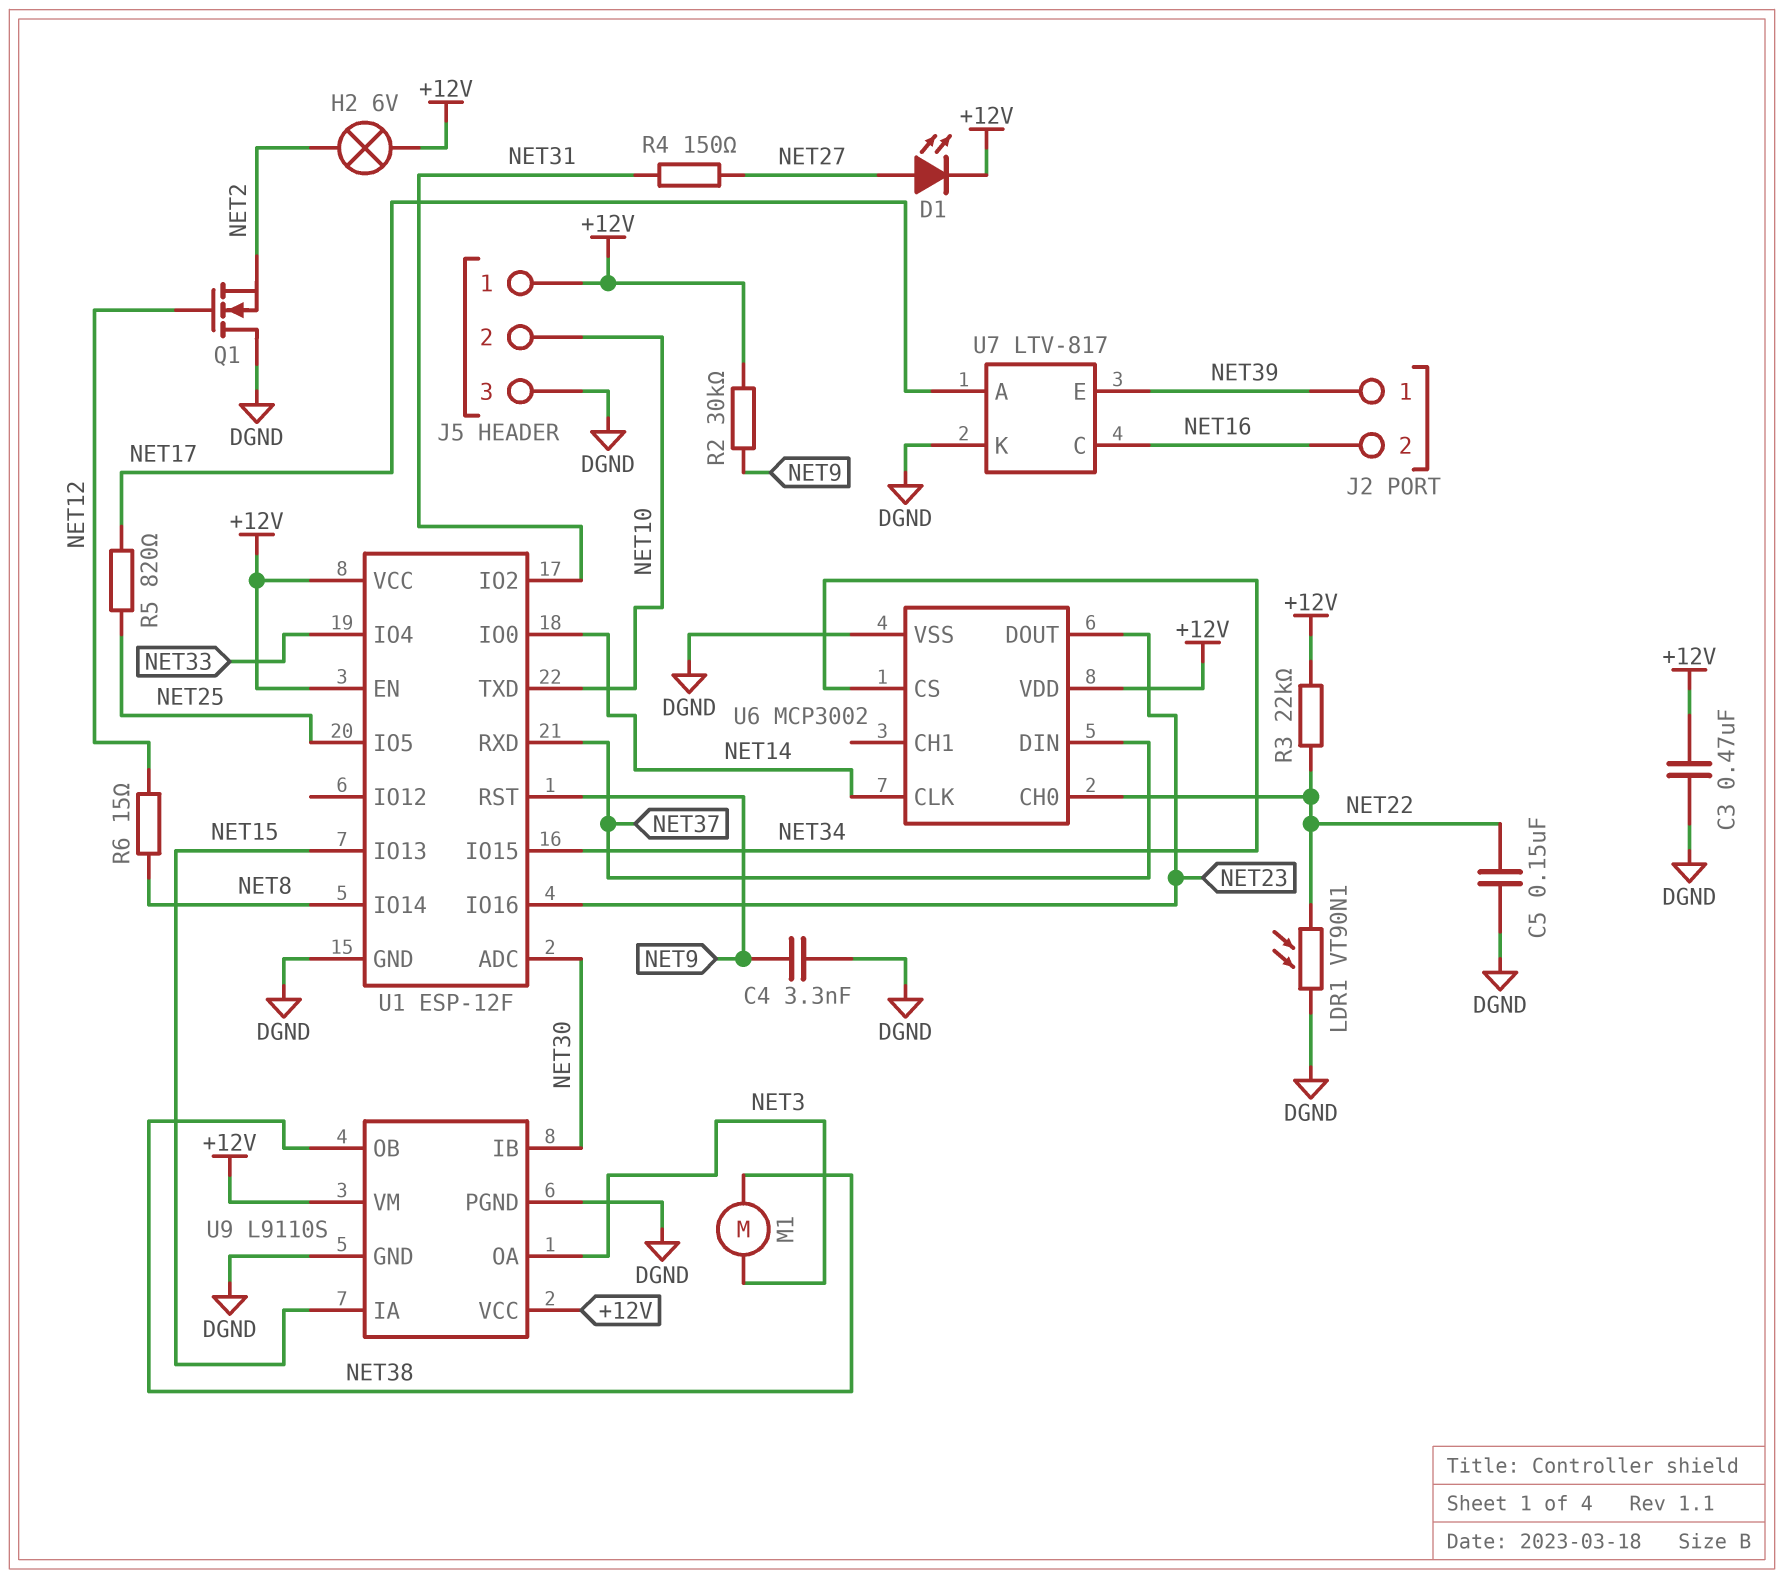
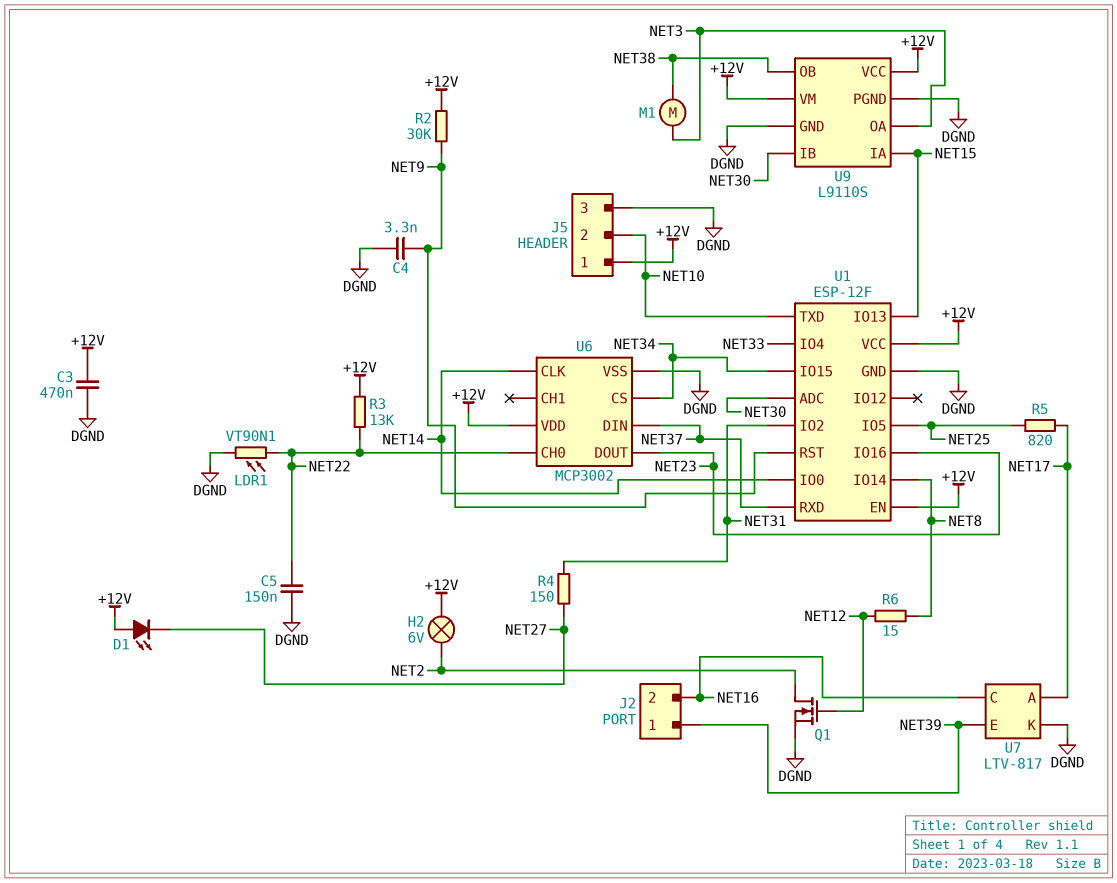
D1: LED (A NET27, K +12V) -> LED (A +12V, K NET27)
Q1: NMOS (G NET12, D DGND, S NET2) -> NMOS (G NET12, D NET2, S DGND)
R3: 22k (+12V, NET22) -> 13k (+12V, NET22)

